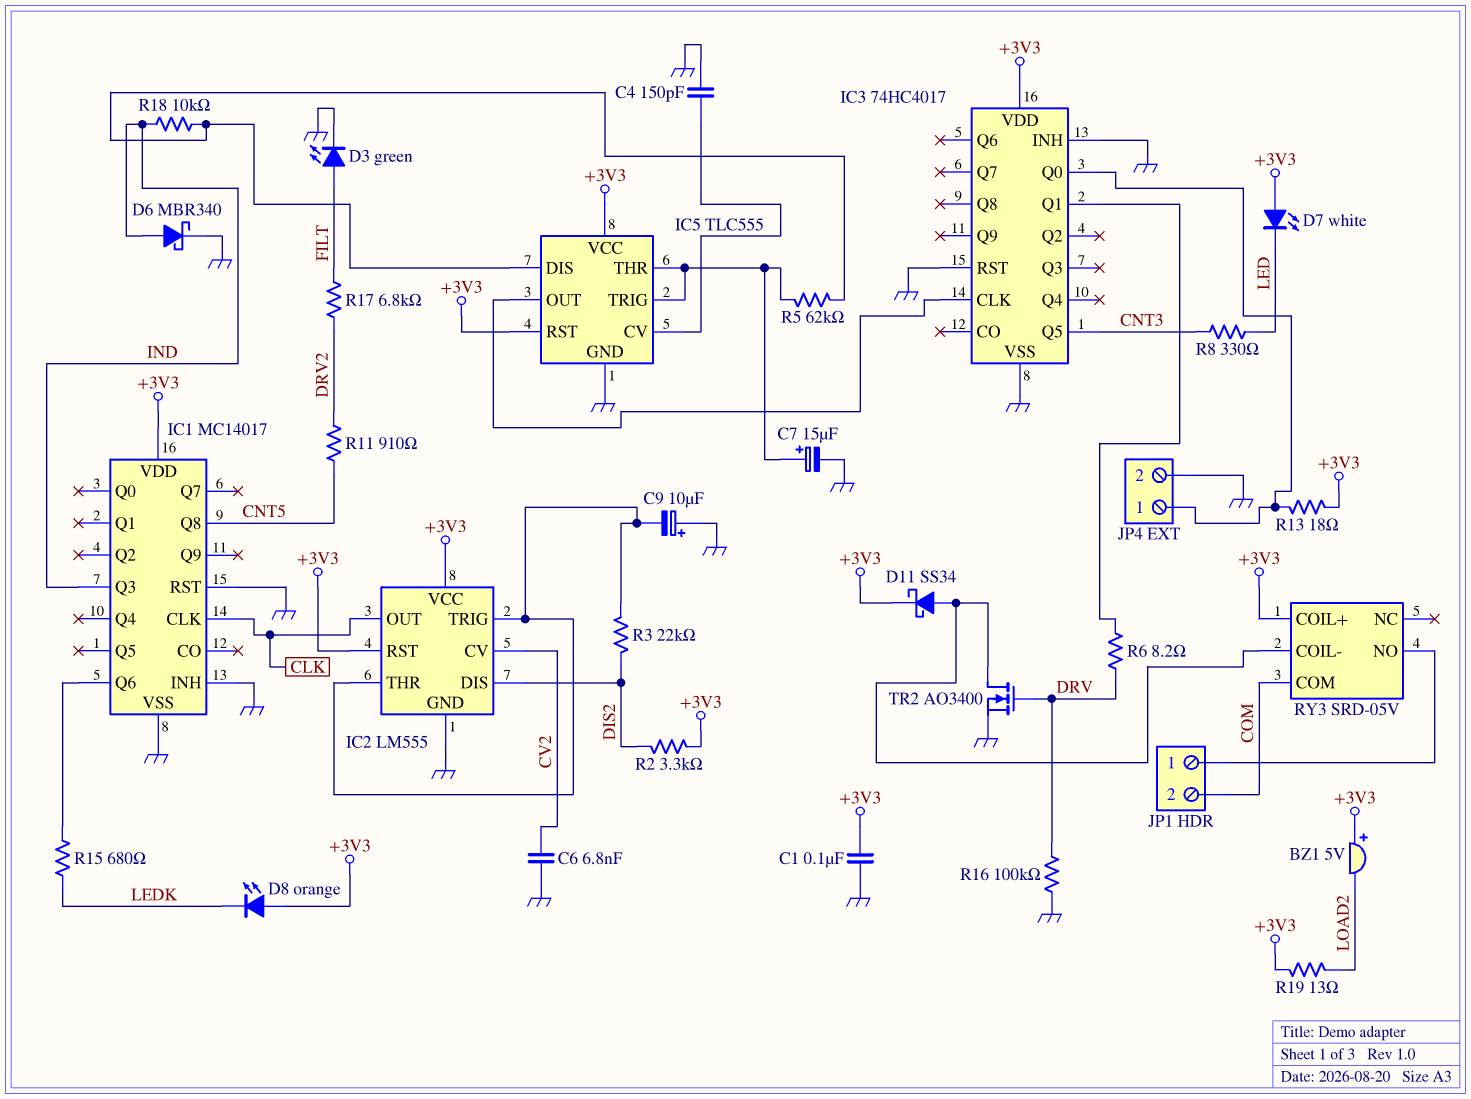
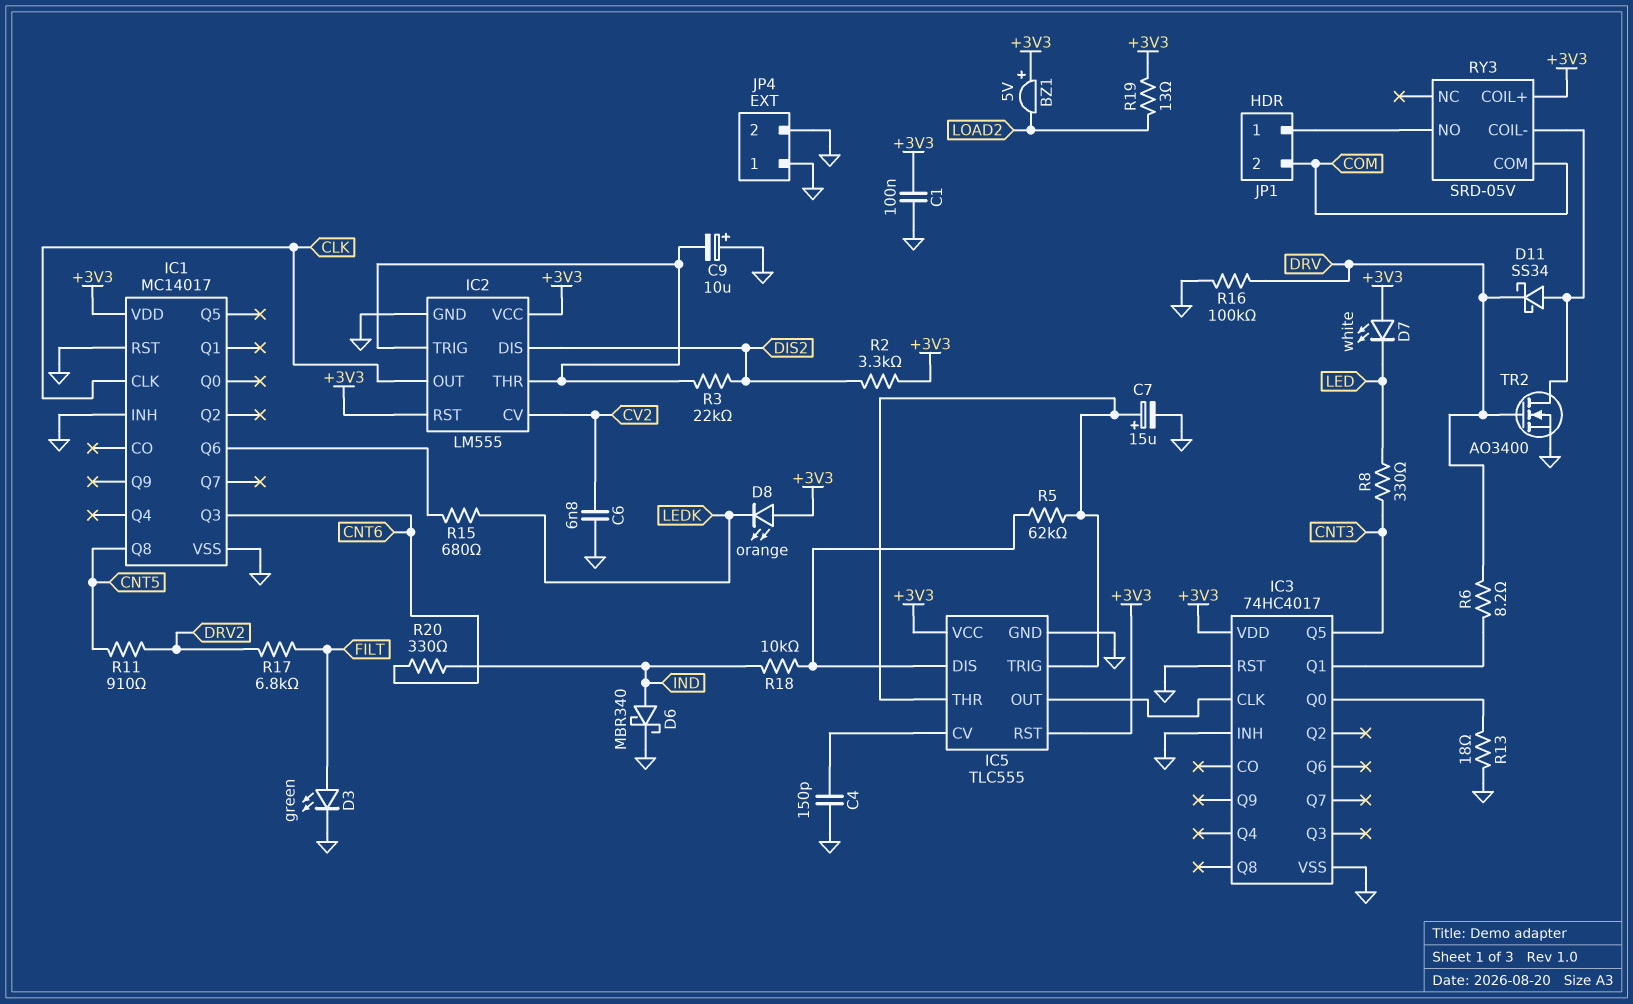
D11: schottky SS34 (A RY3/COIL-, K +3V3) -> schottky SS34 (A RY3/COIL-, K DRV)
IC1 pin Q3: IND -> CNT6
JP4 pin 1: IC3/Q0 -> GND
R13: 18 (+3V3, IC3/Q0) -> 18 (GND, IC3/Q0)
R20: none -> 330 (CNT6, IND)

